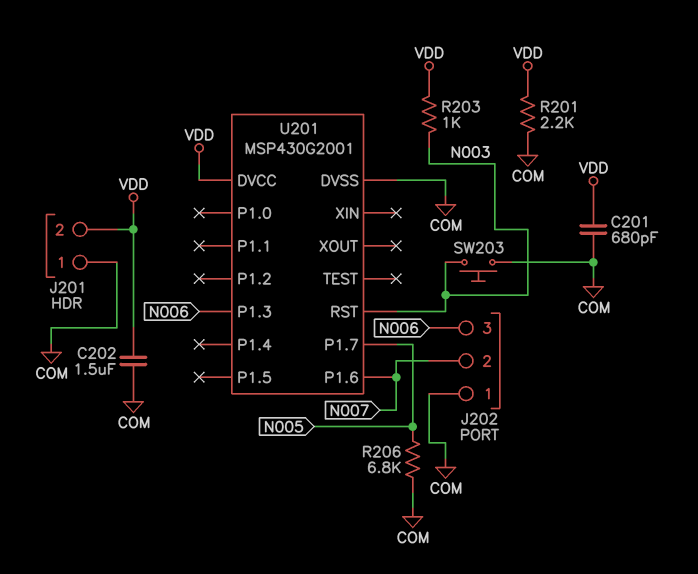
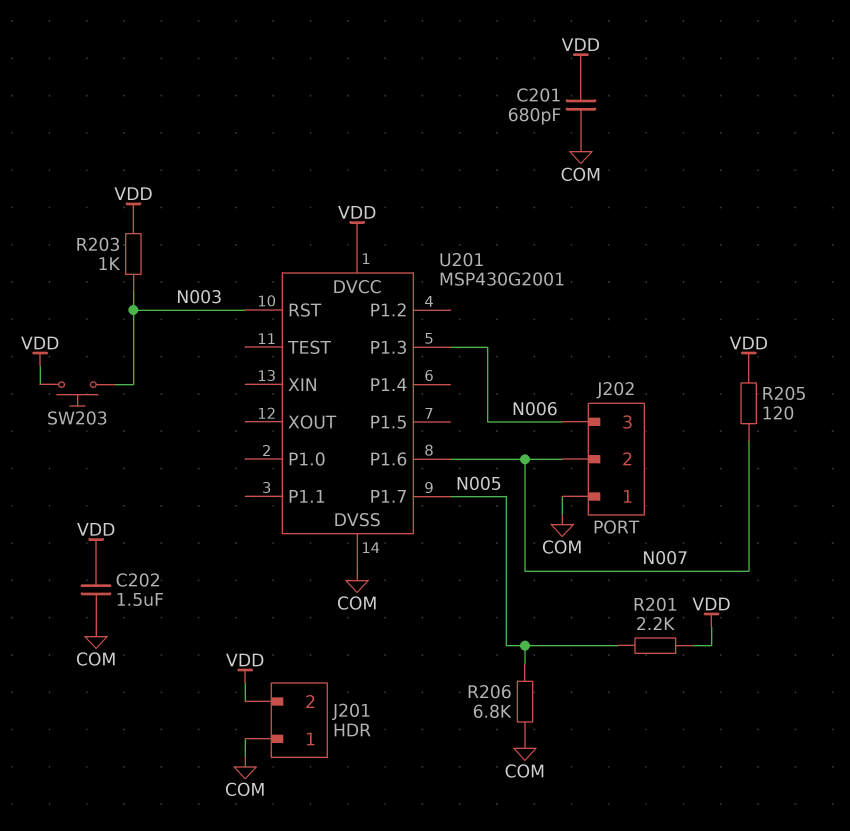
R201: 2.2k (COM, VDD) -> 2.2k (N005, VDD)
R205: none -> 120 (N007, VDD)
SW203: button (COM, N003) -> button (N003, VDD)

